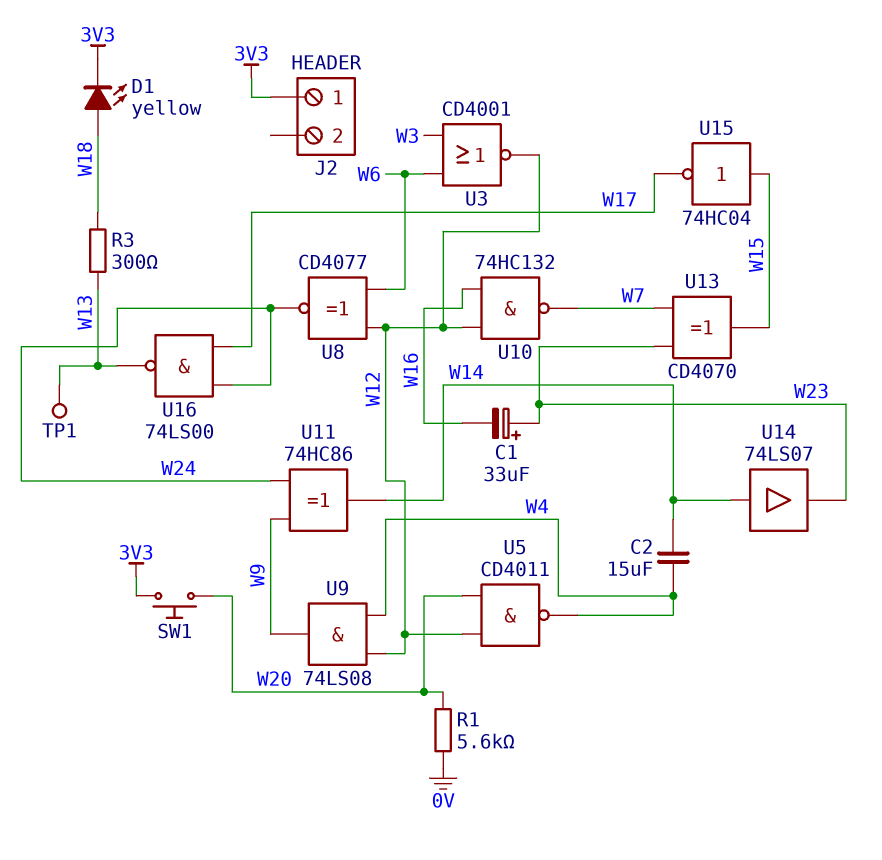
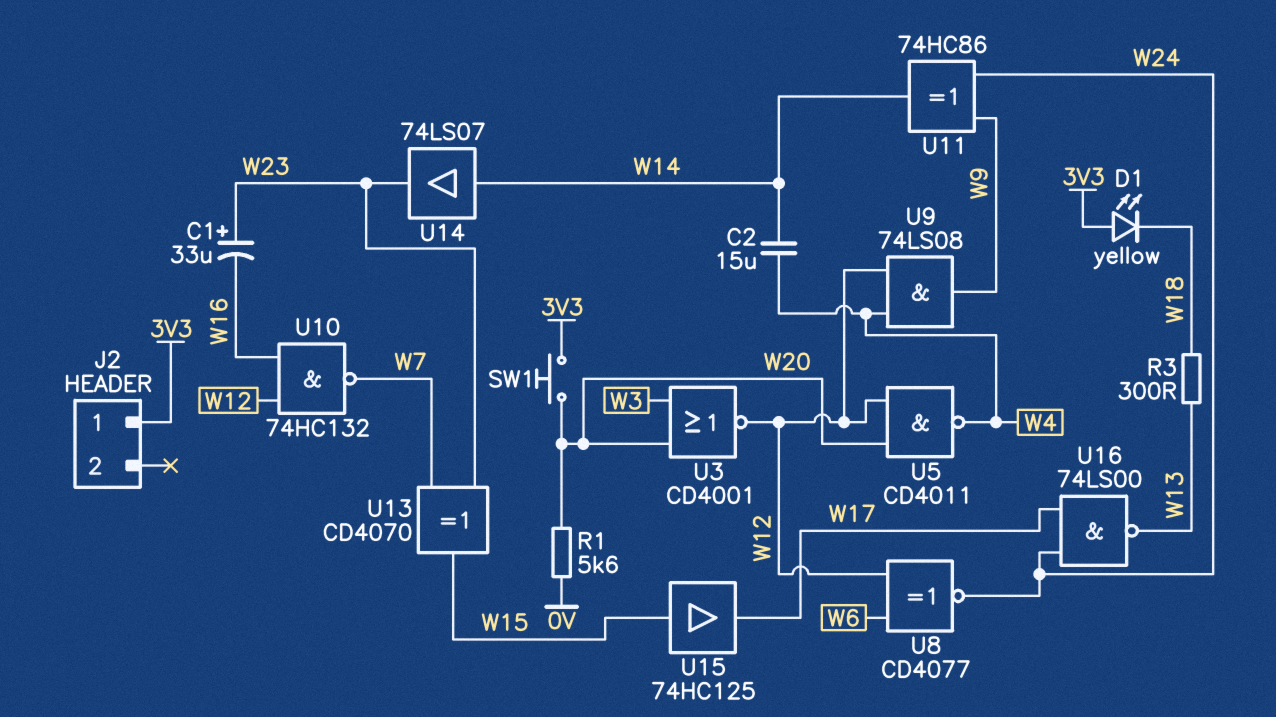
D1: LED yellow (A W18, K 3V3) -> LED yellow (A 3V3, K W18)
TP1: test point (W13) -> none
U3: NOR CD4001 (in W3, in W6, out W12) -> NOR CD4001 (in W3, in W20, out W12)
U15: NOT 74HC04 (in W15, out W17) -> buffer 74HC125 (in W15, out W17)

